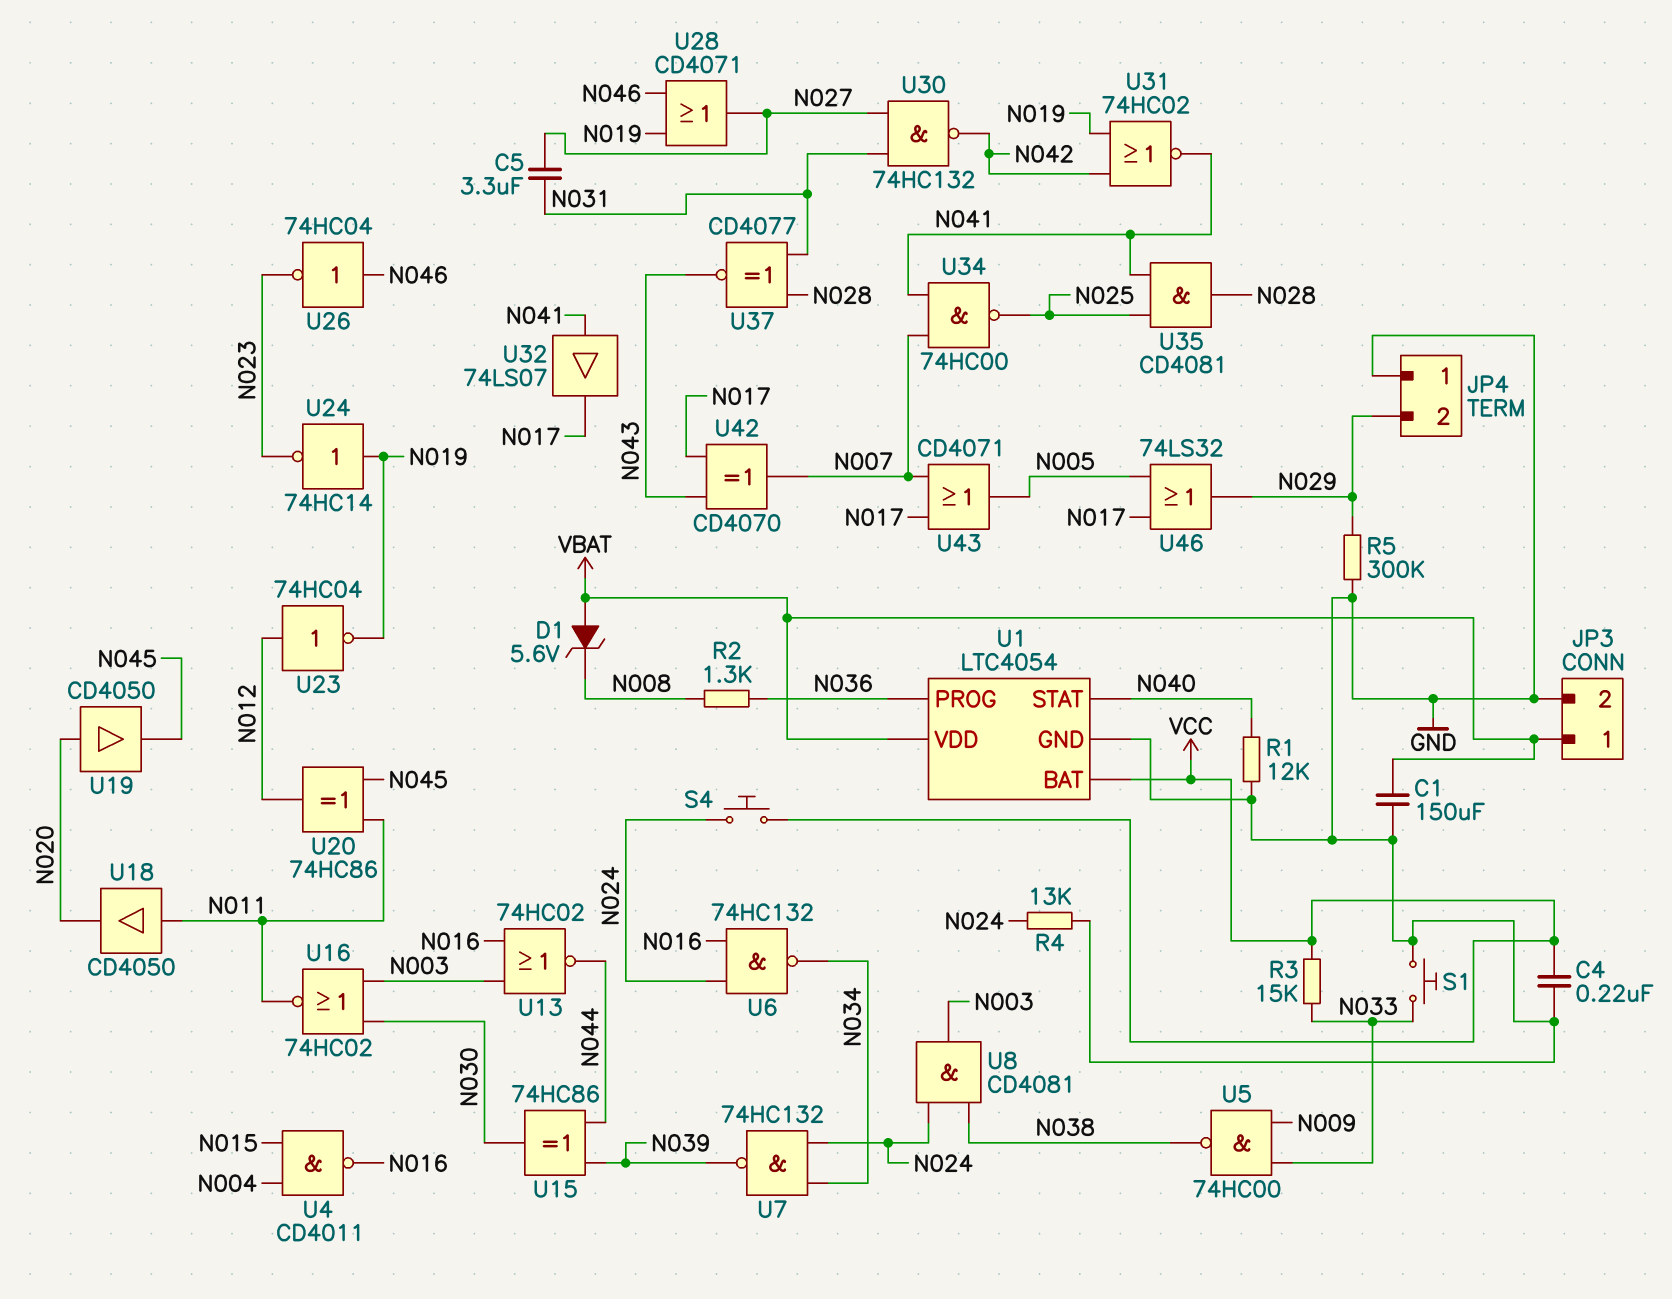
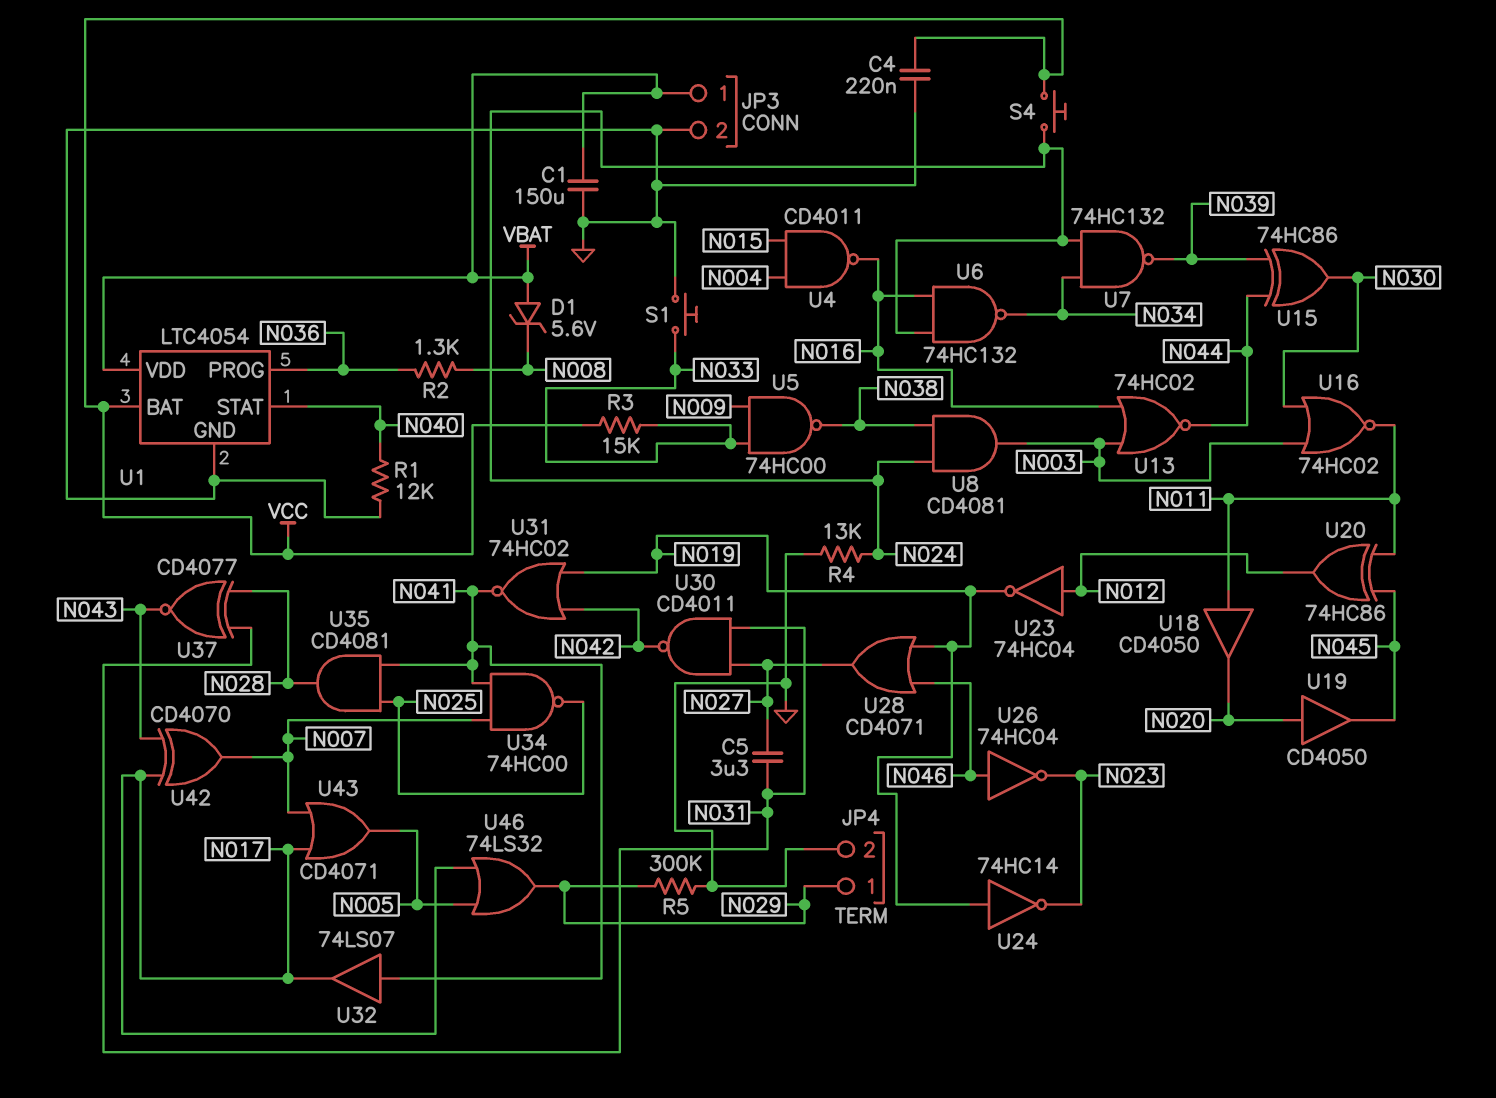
JP4 pin 1: GND -> N029
JP4 pin 2: N029 -> GND
U30: NAND 74HC132 (in N027, in N031, out N042) -> NAND CD4011 (in N027, in N031, out N042)

